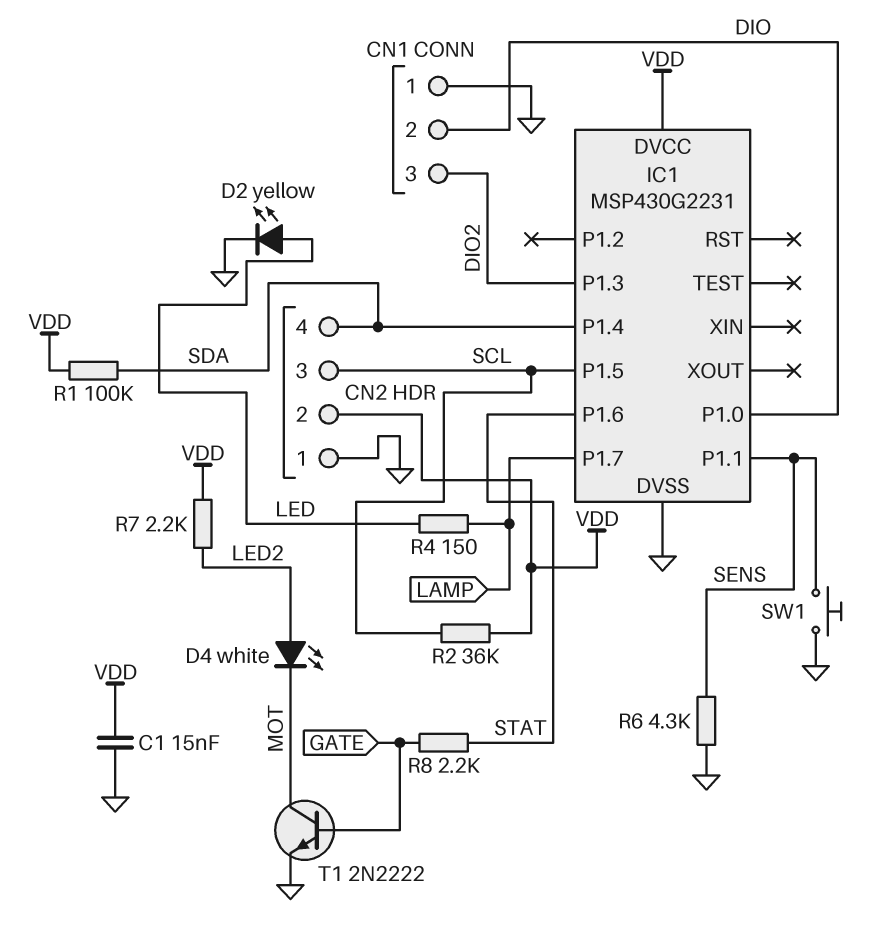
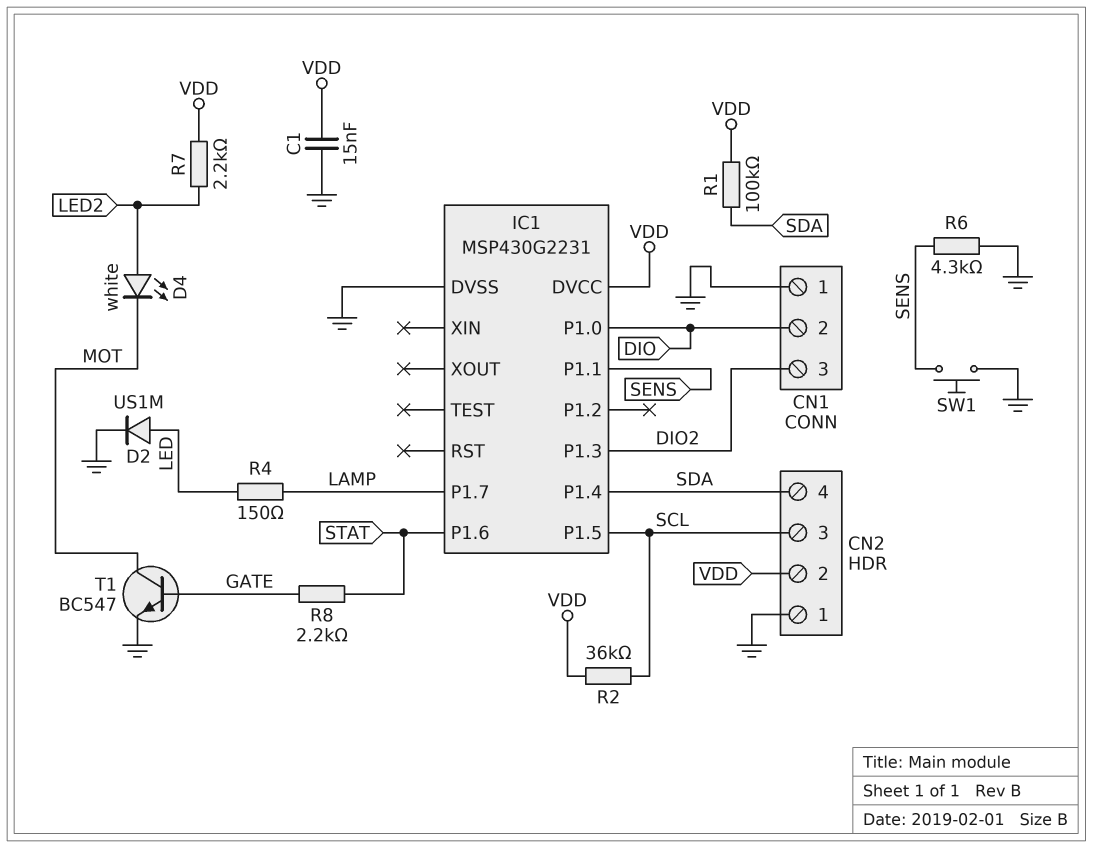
D2: LED yellow (A LED, K GND) -> diode US1M (A LED, K GND)
T1: NPN 2N2222 (B GATE, C MOT, E GND) -> NPN BC547 (B GATE, C MOT, E GND)

